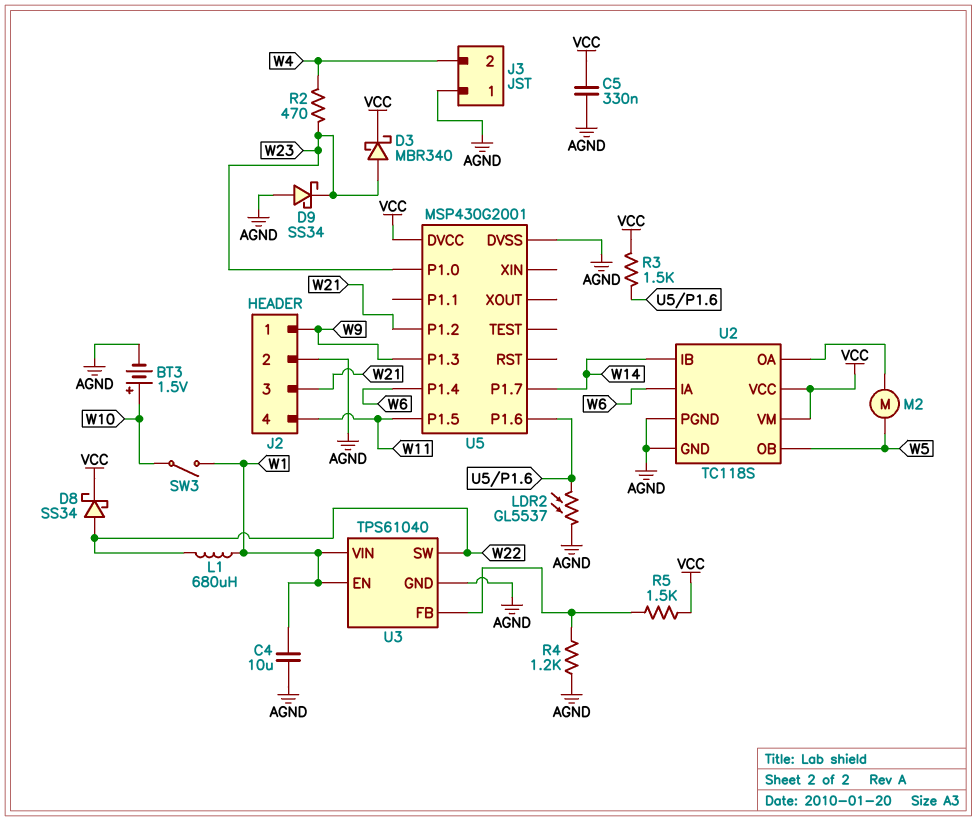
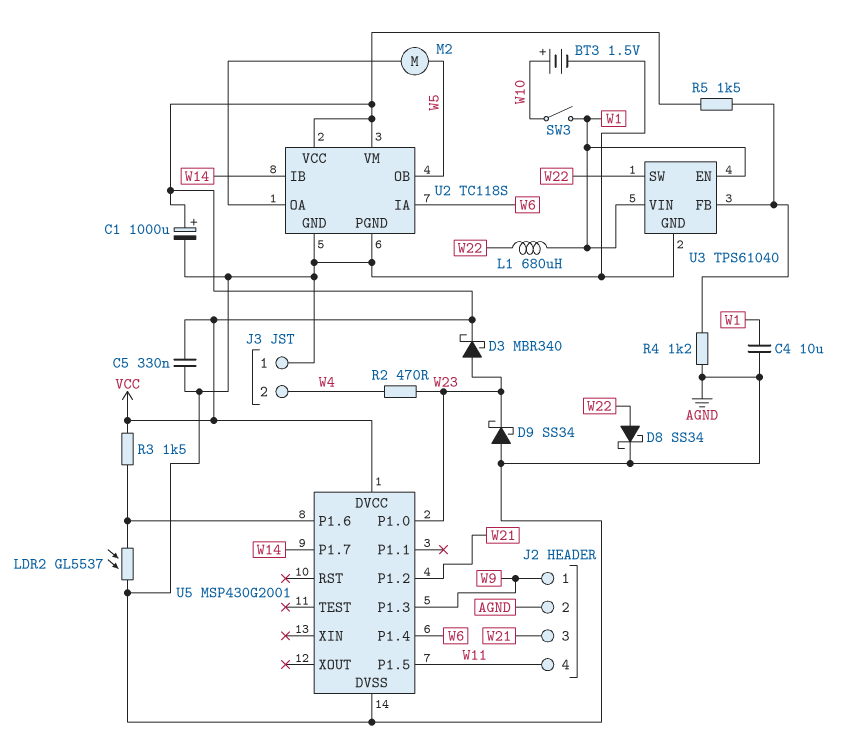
C1: none -> 1000uF (plus VCC, minus AGND)
D8: schottky SS34 (A W22, K VCC) -> schottky SS34 (A W22, K AGND)

